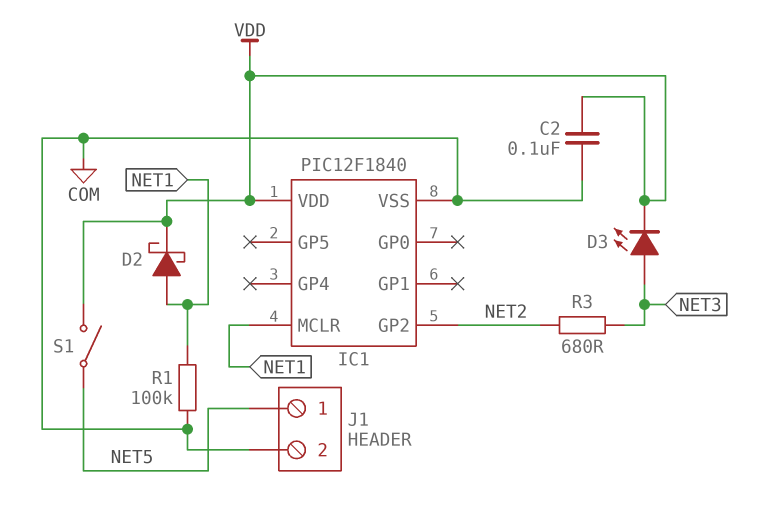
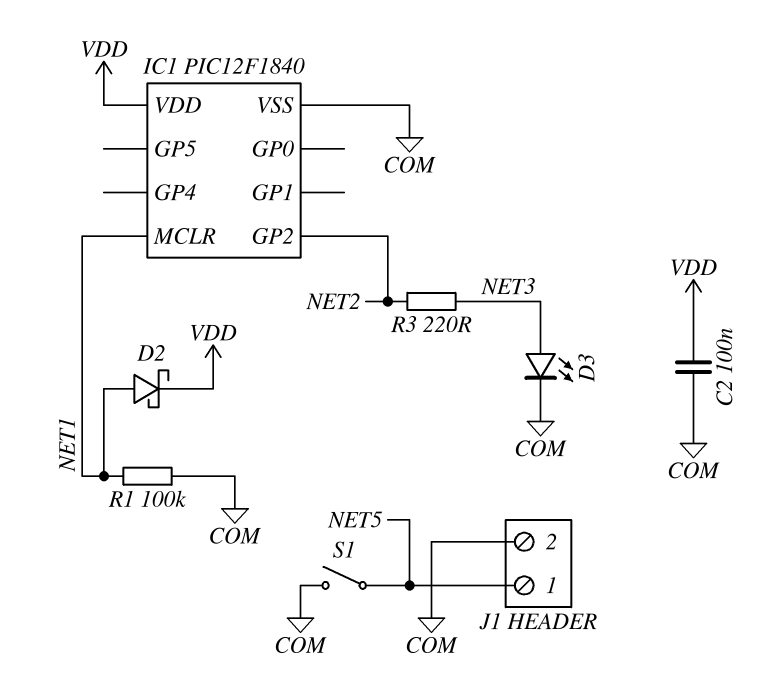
D3: LED (A NET3, K VDD) -> LED (A NET3, K COM)
R3: 680 (NET2, NET3) -> 220 (NET2, NET3)
S1: switch (NET5, VDD) -> switch (COM, NET5)

